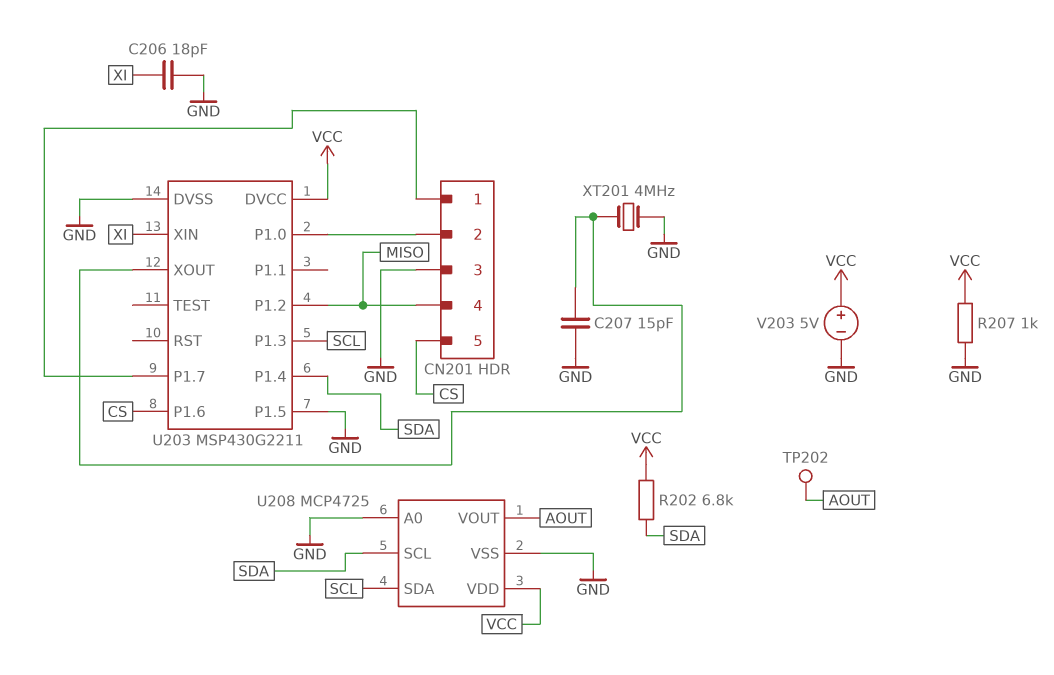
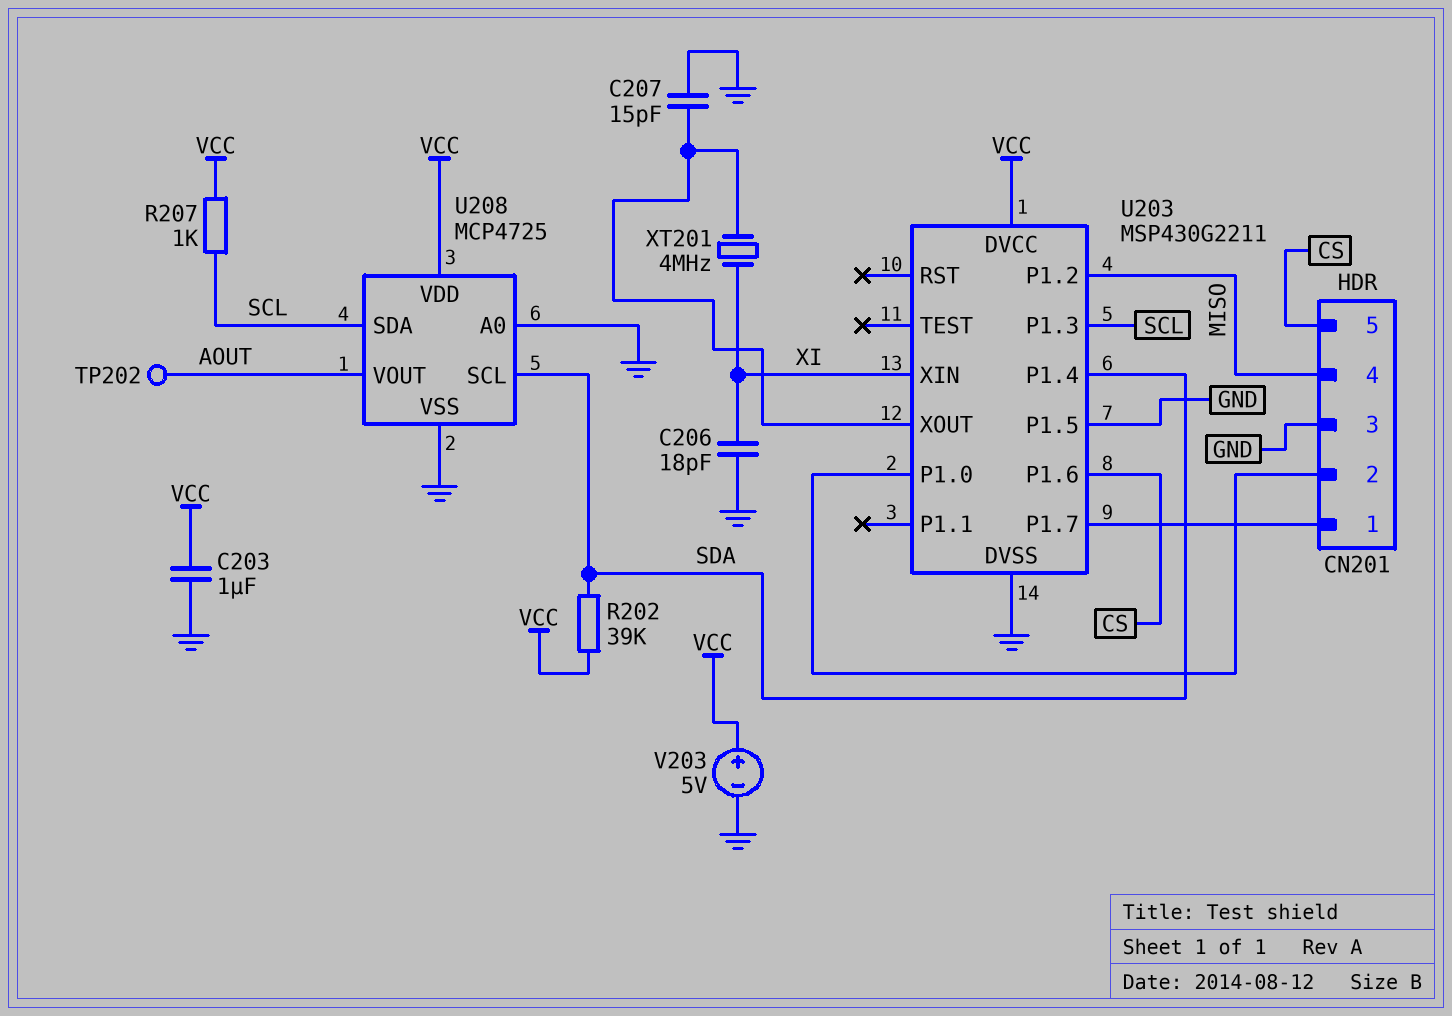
C203: none -> 1uF (GND, VCC)
R202: 6.8k (SDA, VCC) -> 39k (SDA, VCC)
R207: 1k (GND, VCC) -> 1k (SCL, VCC)
XT201: 4MHz (GND, U203/XOUT) -> 4MHz (U203/XOUT, XI)

